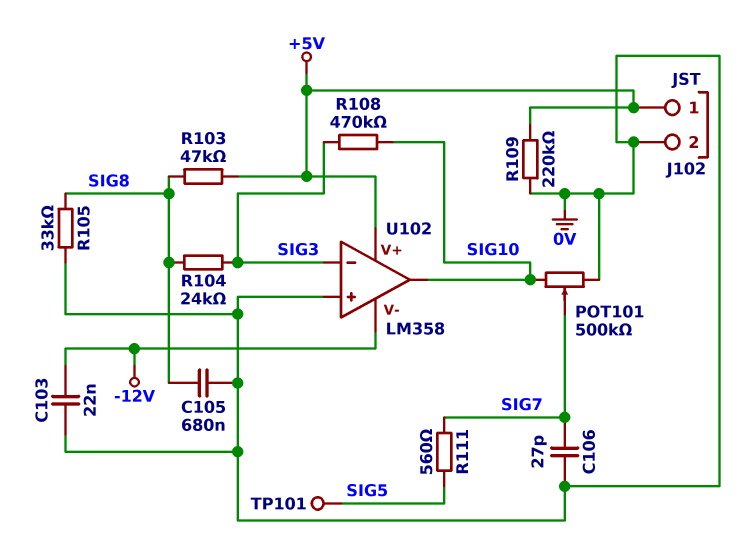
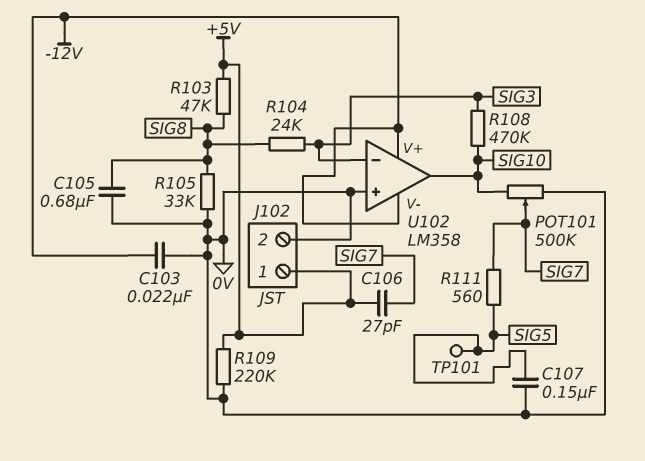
C106: 27pF (0V, SIG7) -> 27pF (+5V, SIG7)
C107: none -> 150nF (0V, SIG5)
U102 pin V+: +5V -> -12V

